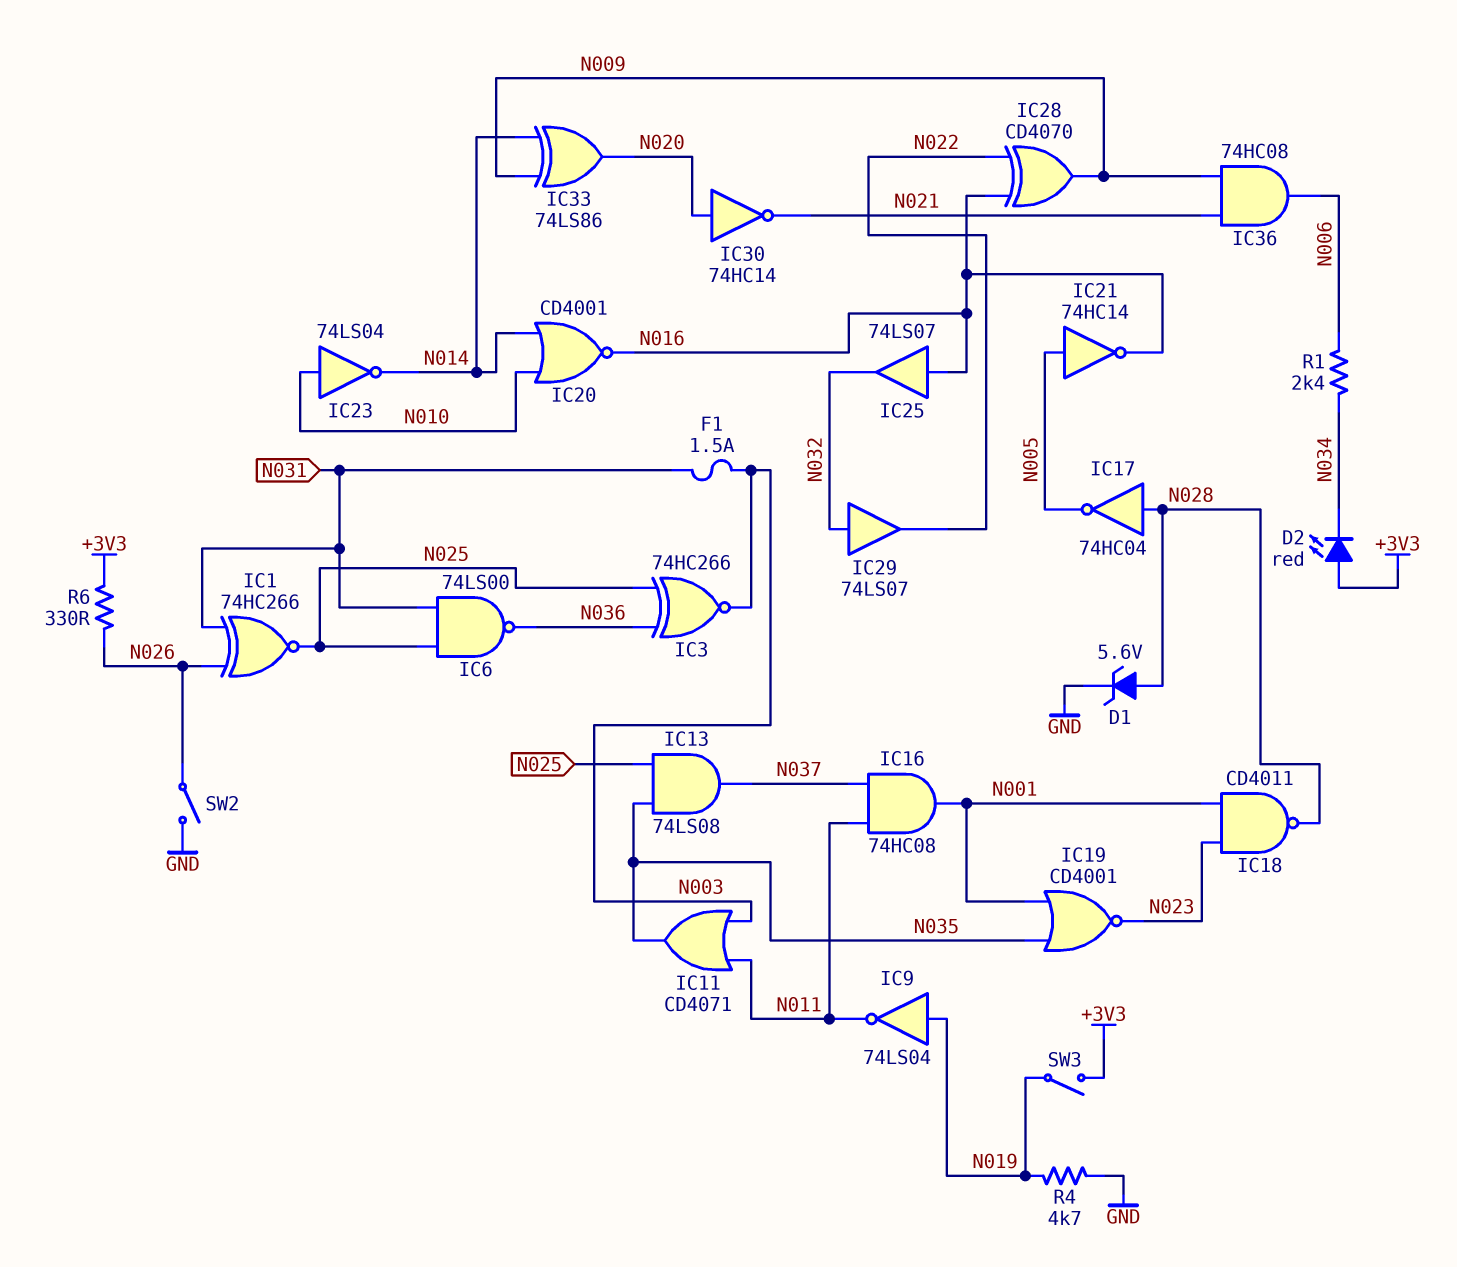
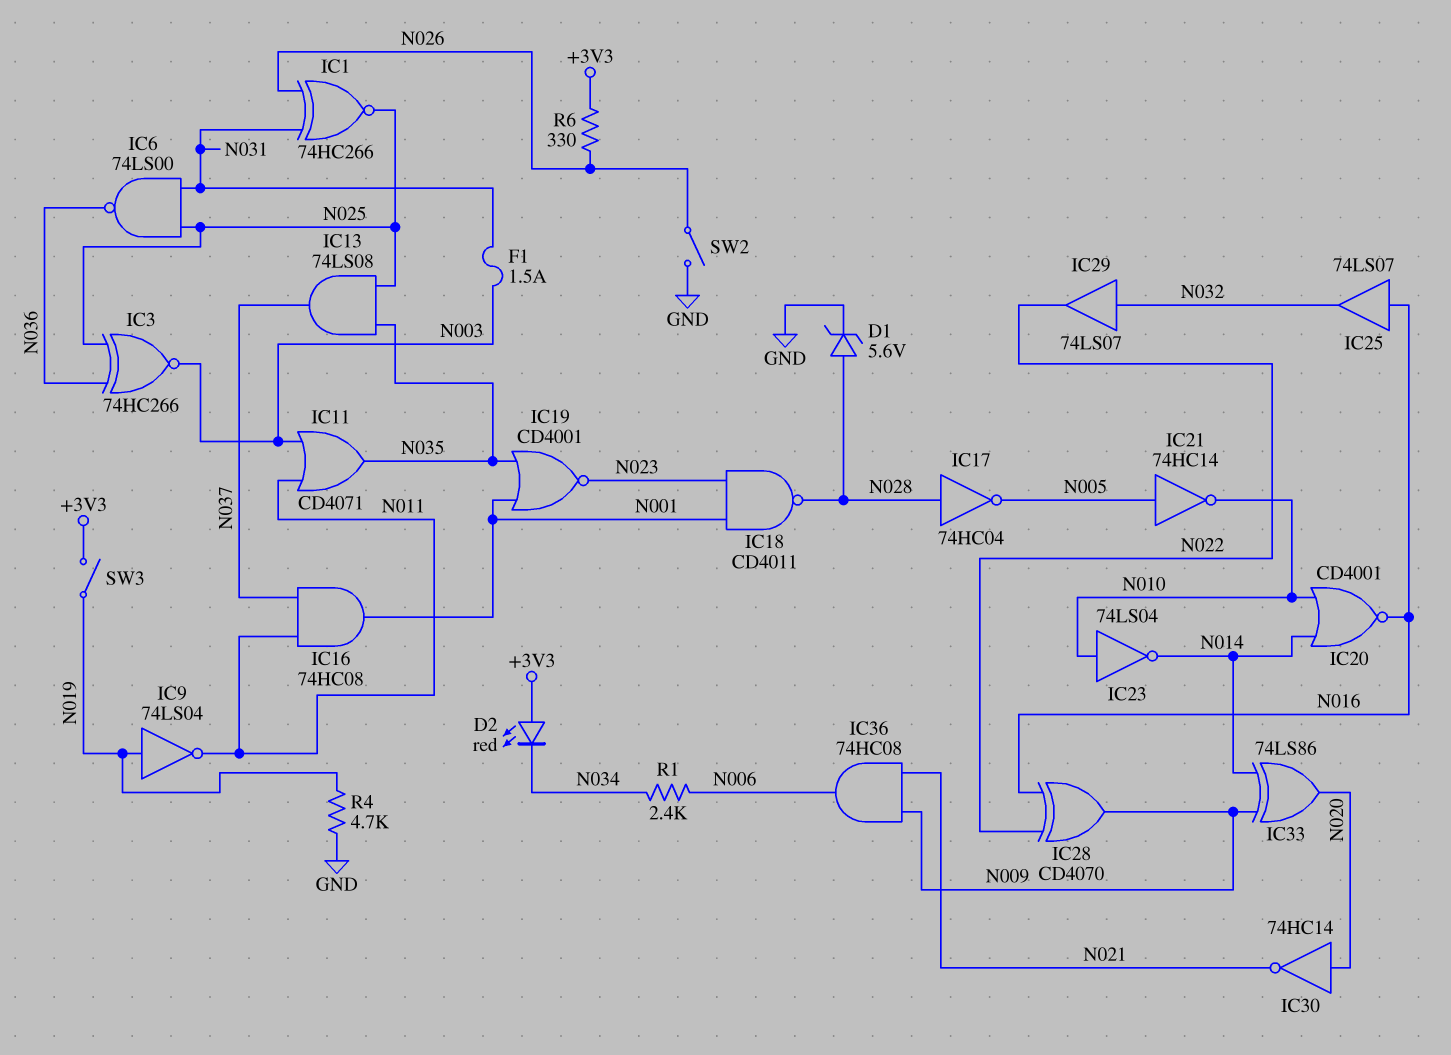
IC21: NOT 74HC14 (in N005, out N016) -> NOT 74HC14 (in N005, out N010)

